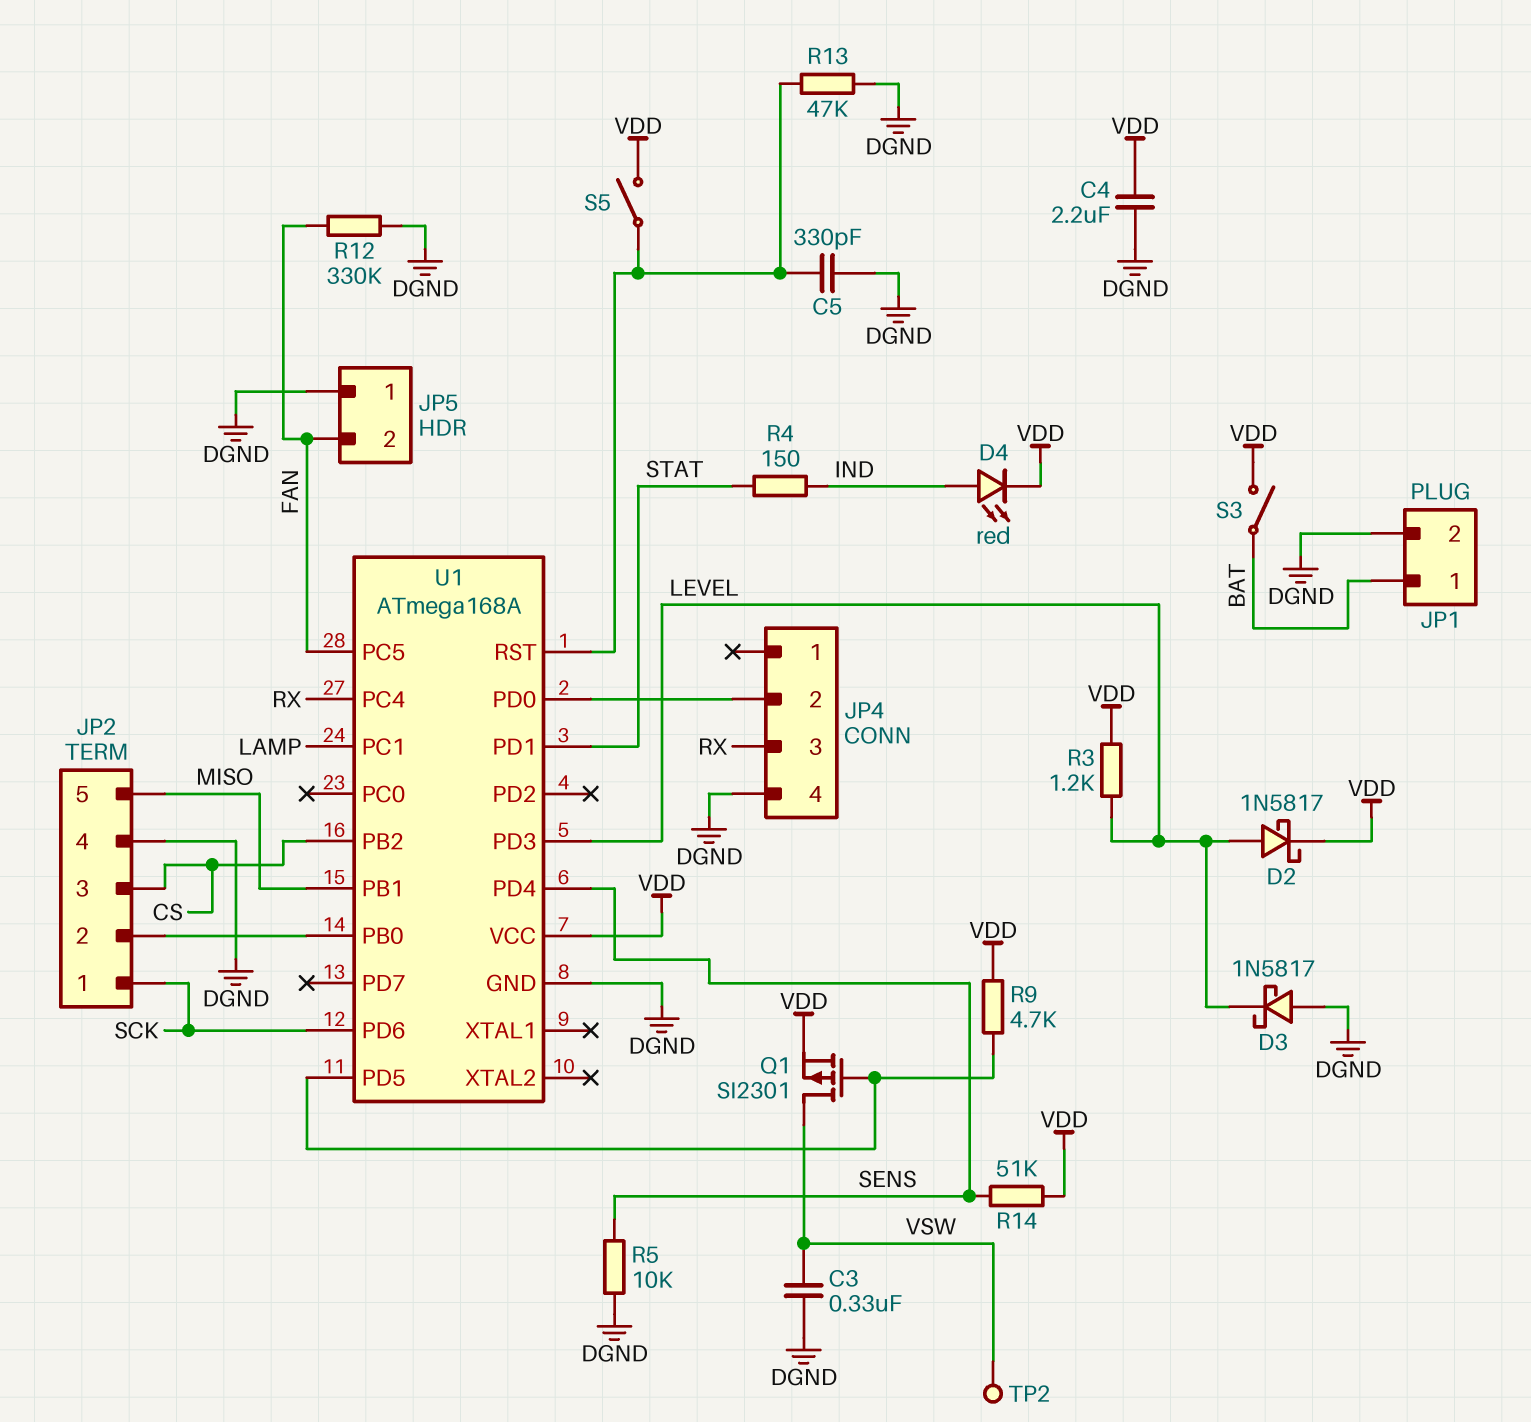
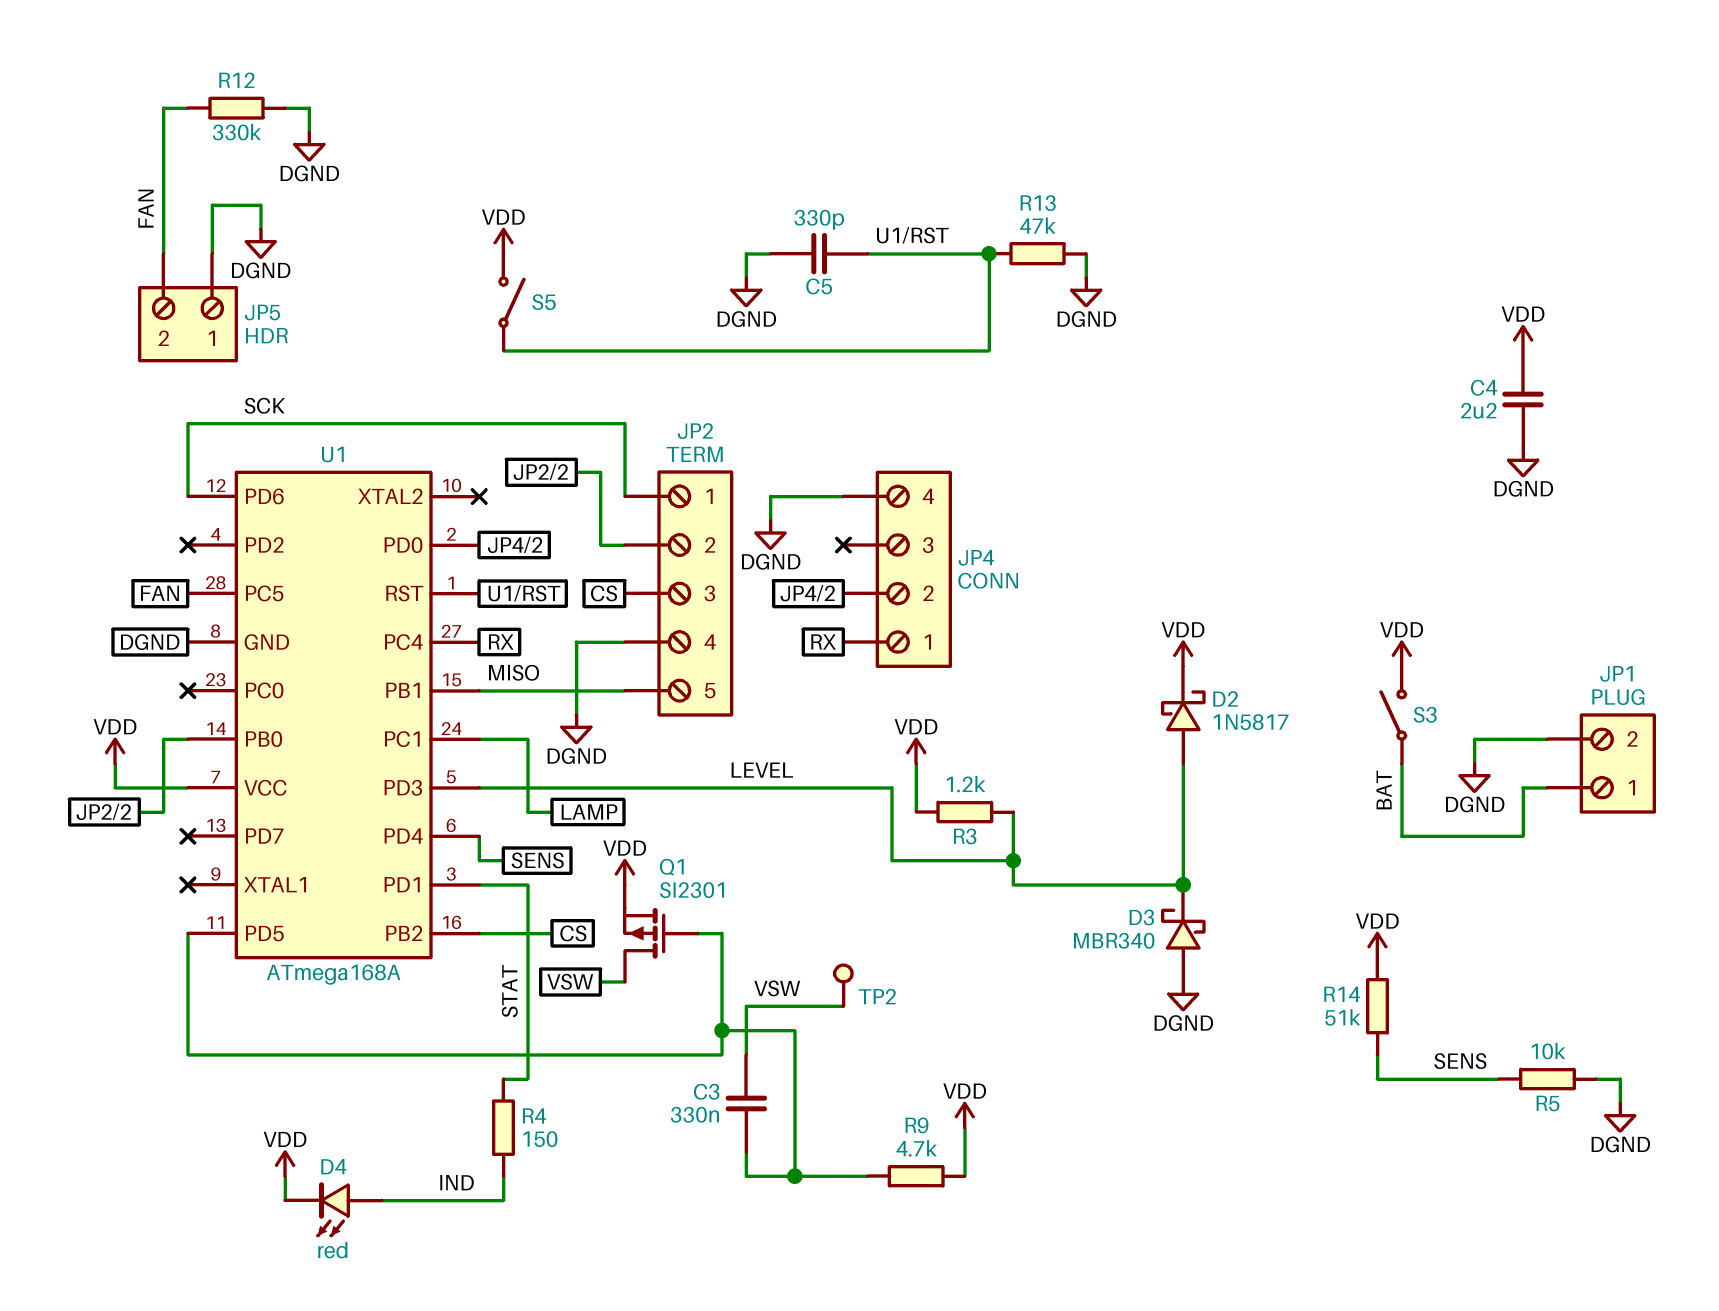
C3: 330nF (DGND, VSW) -> 330nF (U1/PD5, VSW)
D3: schottky 1N5817 (A DGND, K LEVEL) -> schottky MBR340 (A DGND, K LEVEL)
JP4 pin 1: none -> RX
JP4 pin 3: RX -> none

